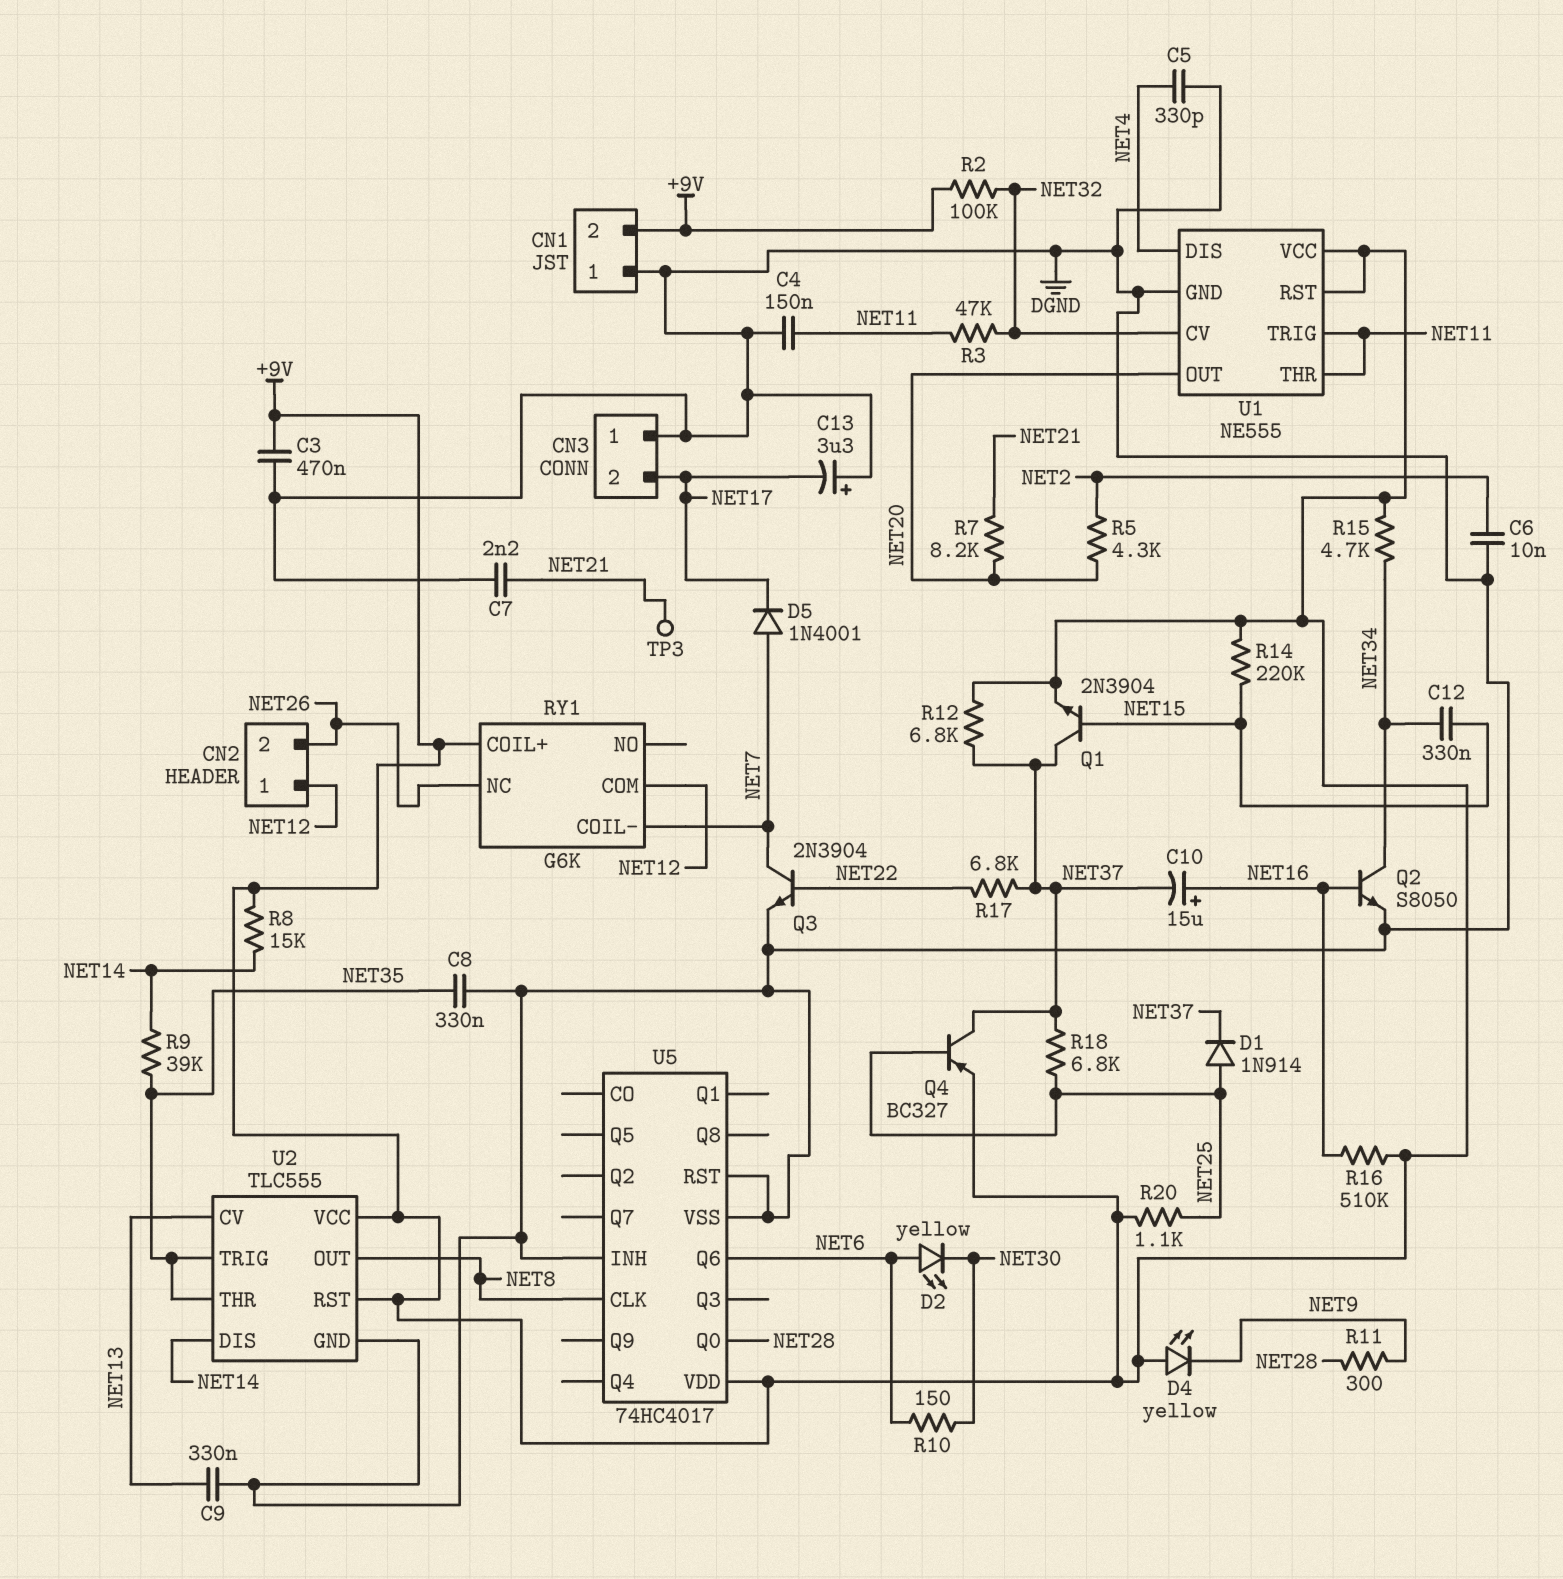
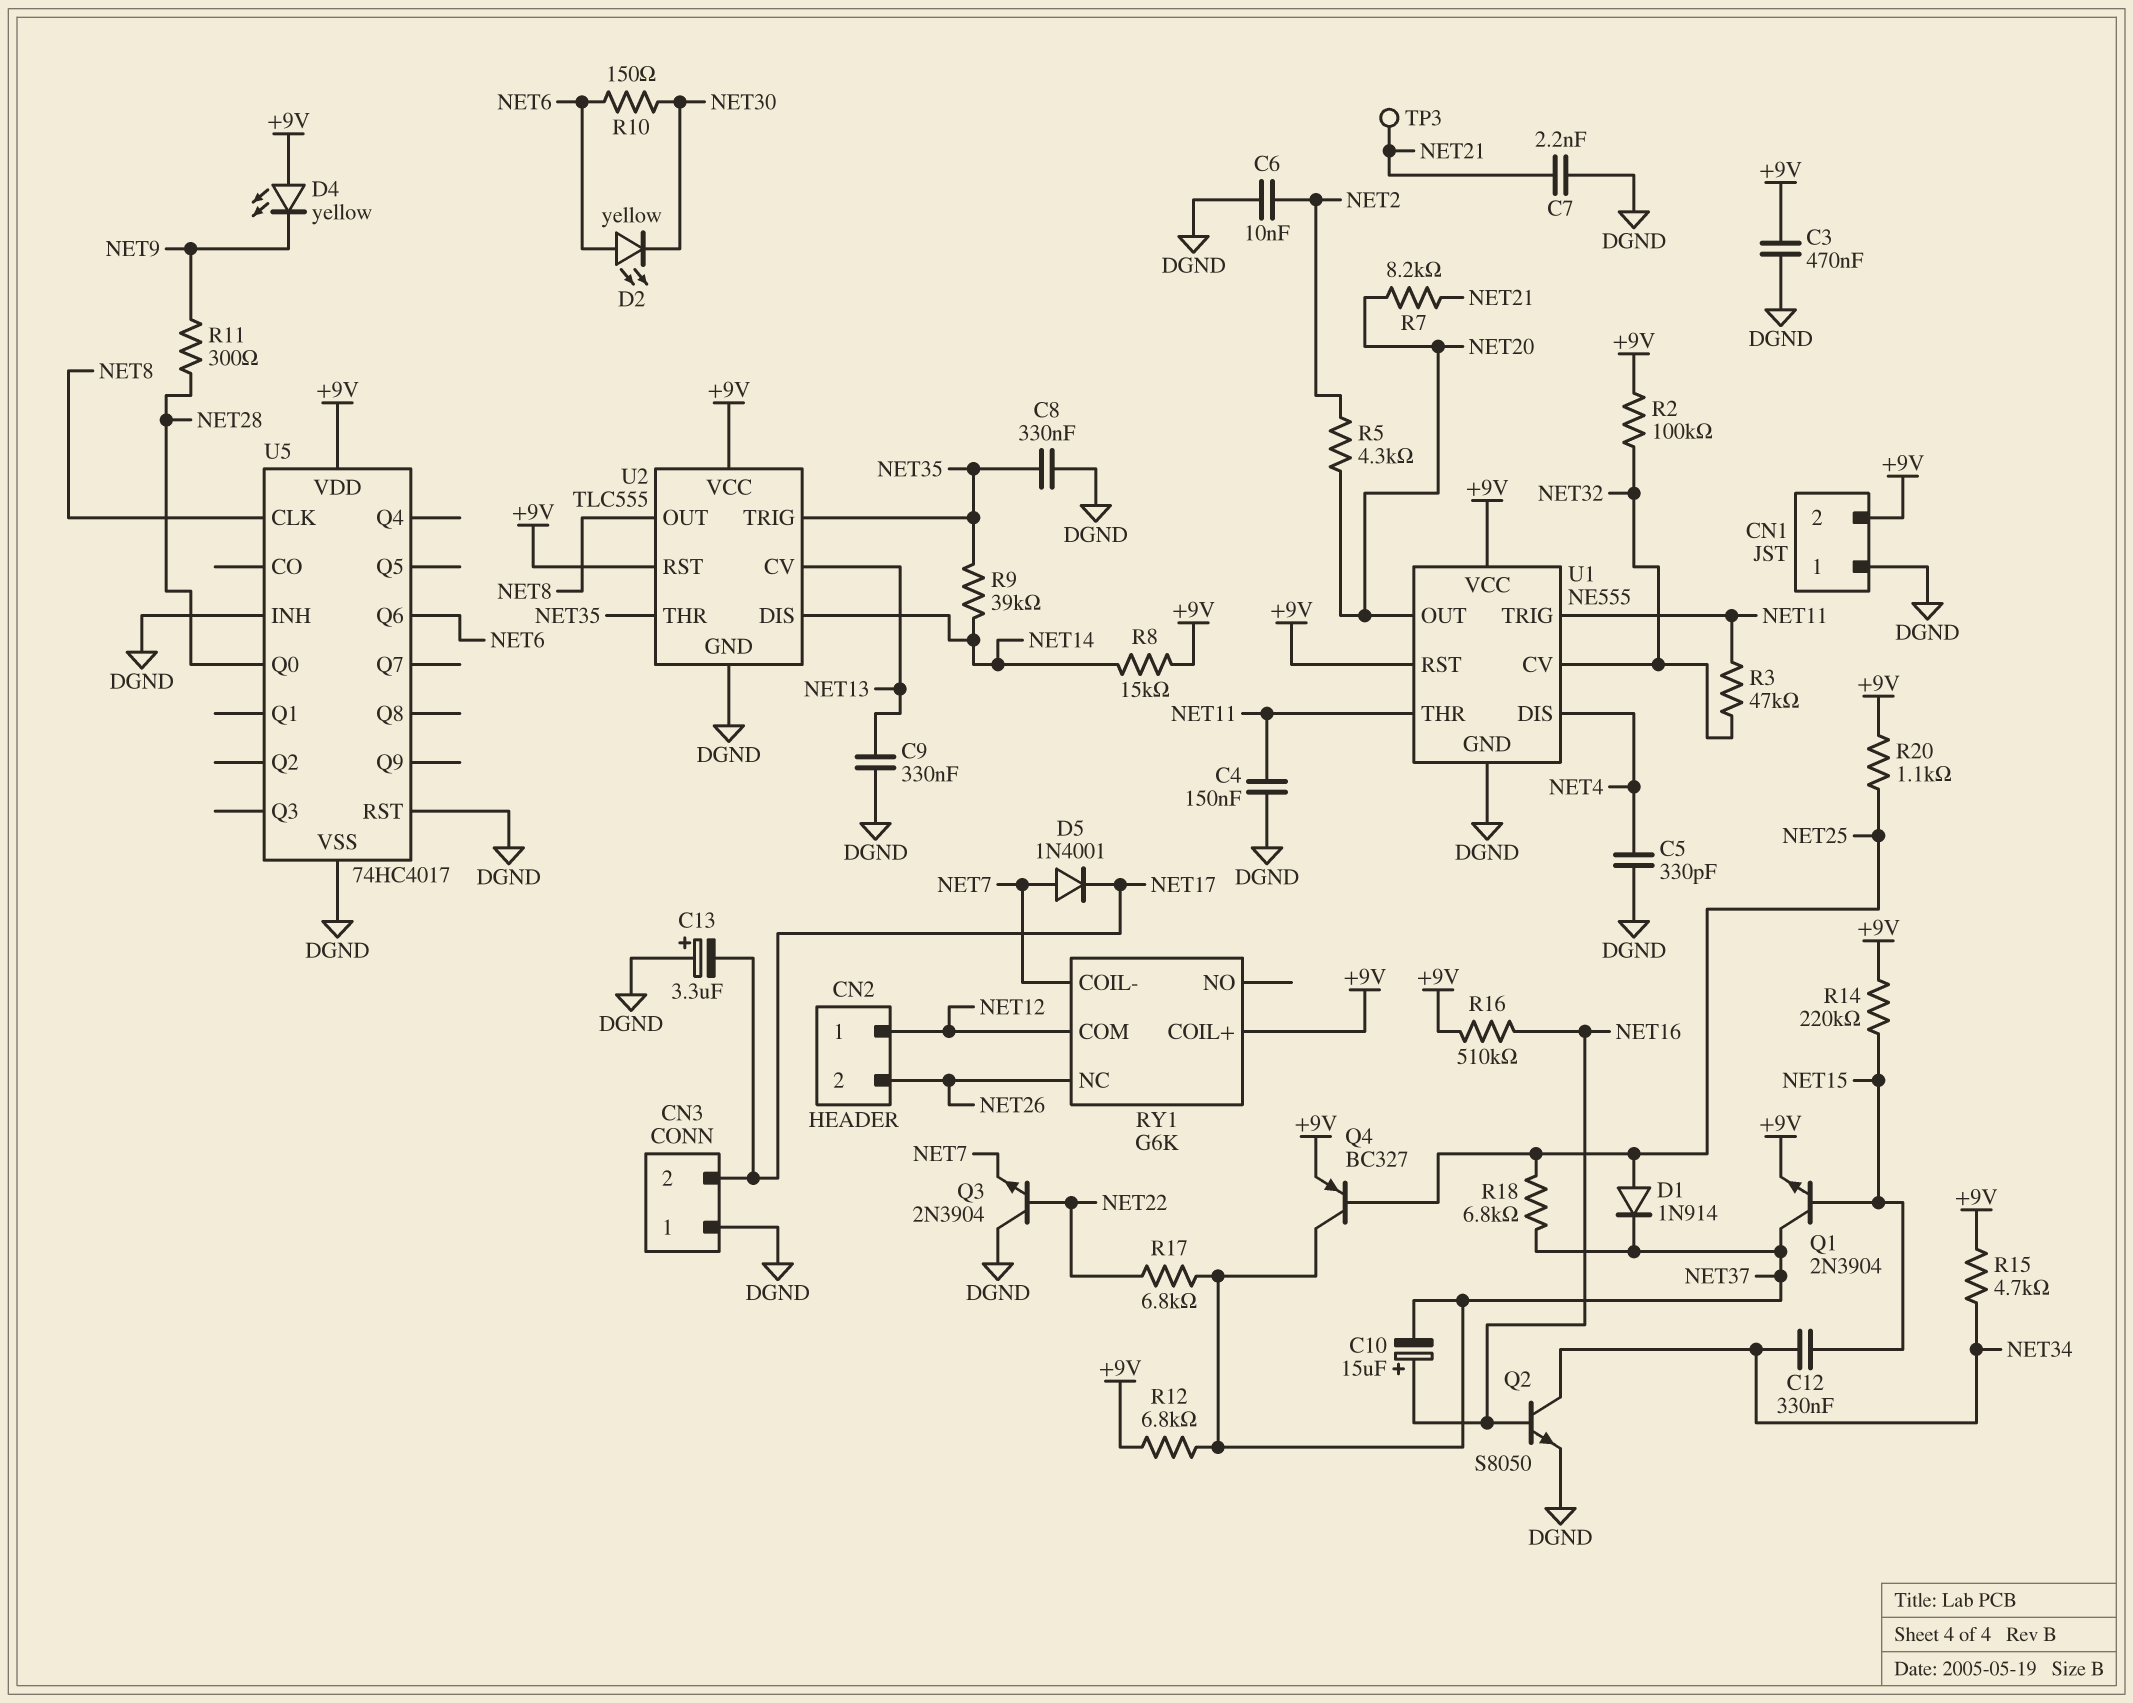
Q3: NPN 2N3904 (B NET22, C NET7, E DGND) -> NPN 2N3904 (B NET22, C DGND, E NET7)

